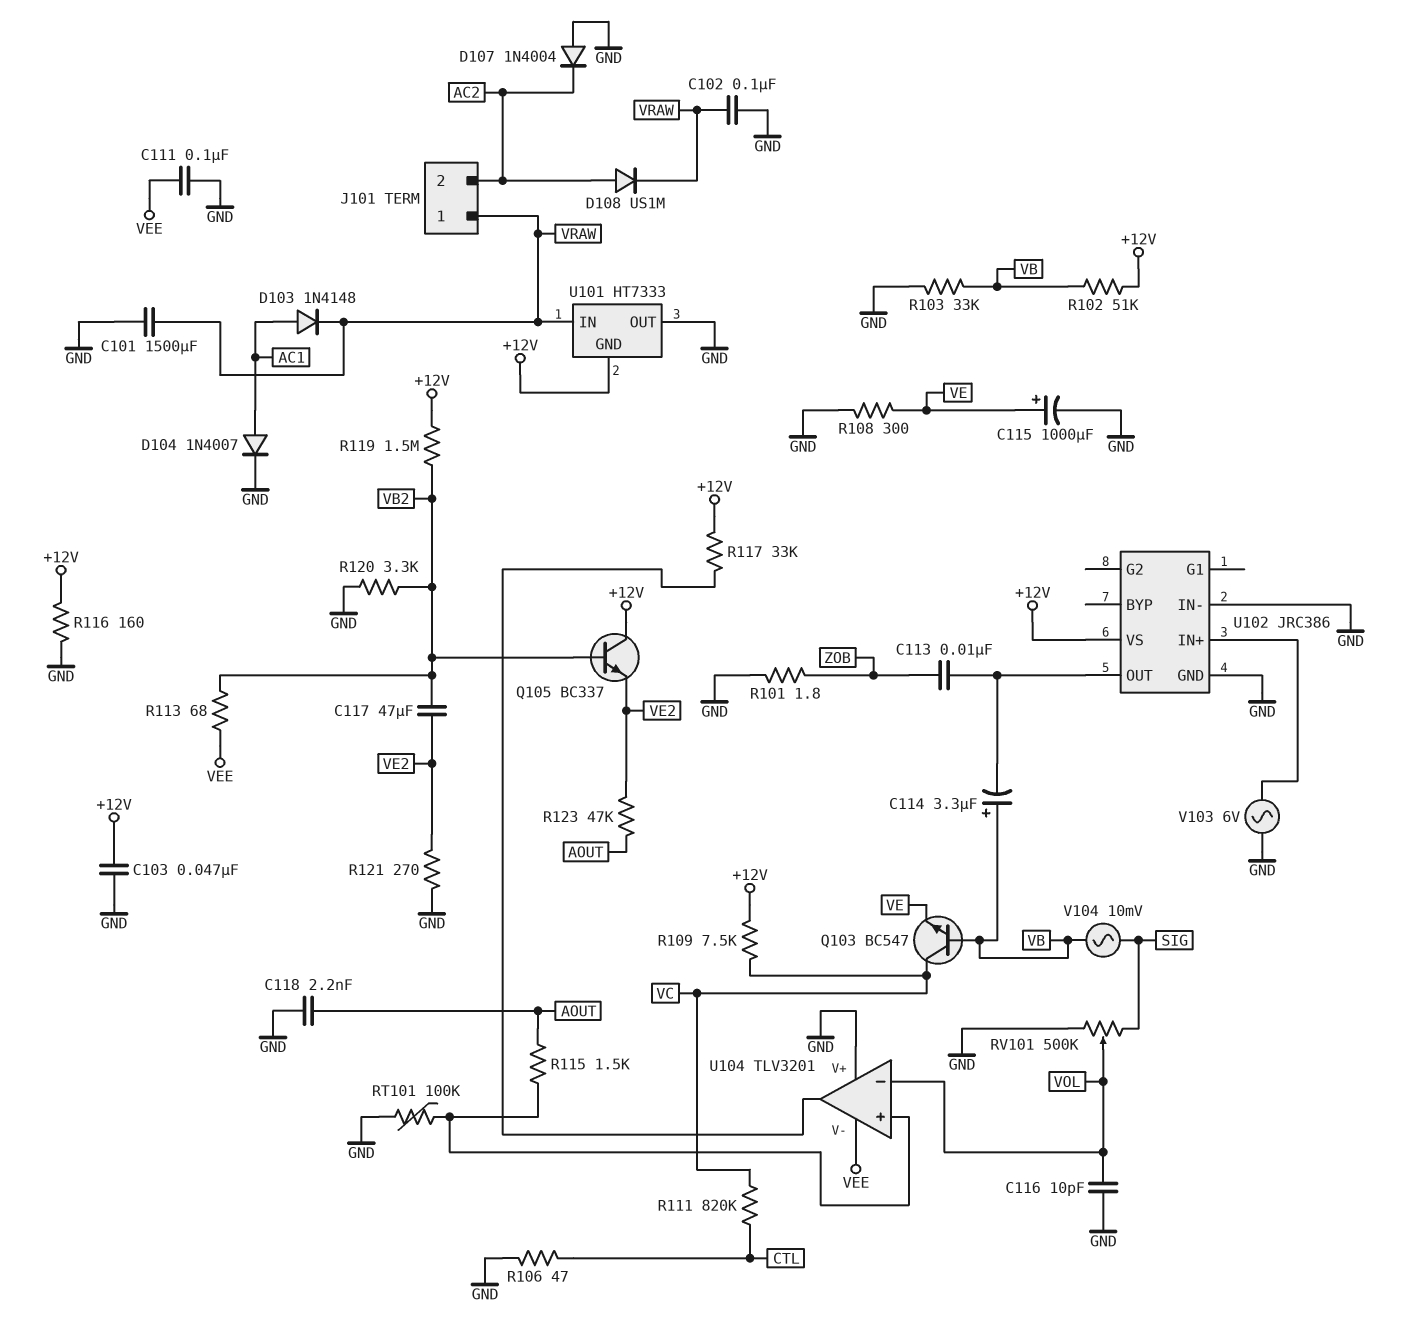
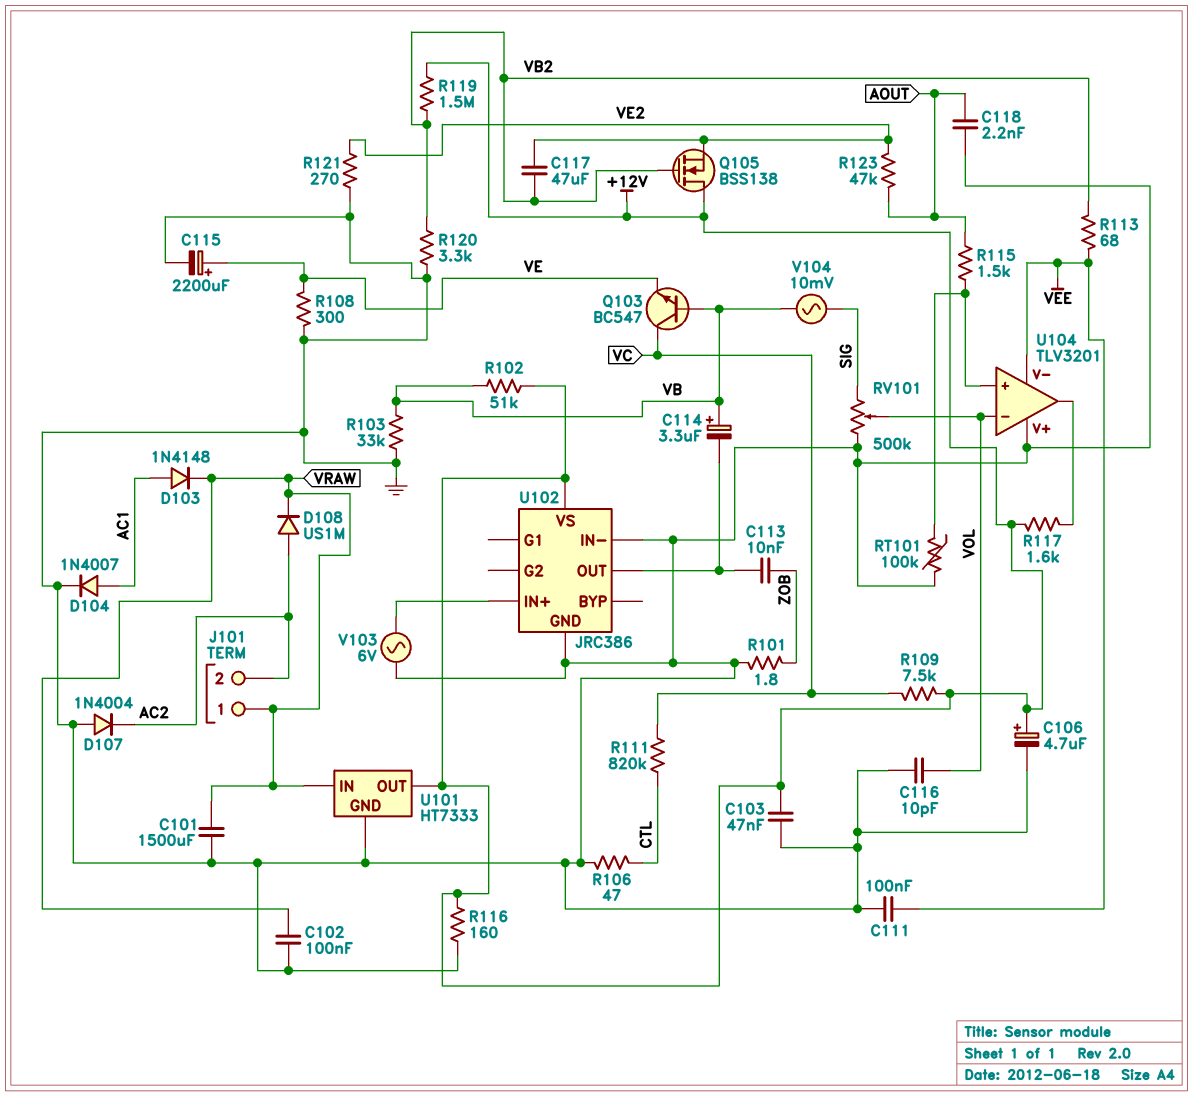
C106: none -> 4.7uF (plus +12V, minus GND)
C115: 1000uF (plus VE, minus GND) -> 2200uF (plus VE, minus GND)
Q105: NPN BC337 (B VB2, C +12V, E VE2) -> NMOS BSS138 (G VB2, D +12V, S VE2)
R117: 33k (+12V, U104/out) -> 1.6k (+12V, U104/out)
U101 pin GND: +12V -> GND
U101 pin OUT: GND -> +12V

